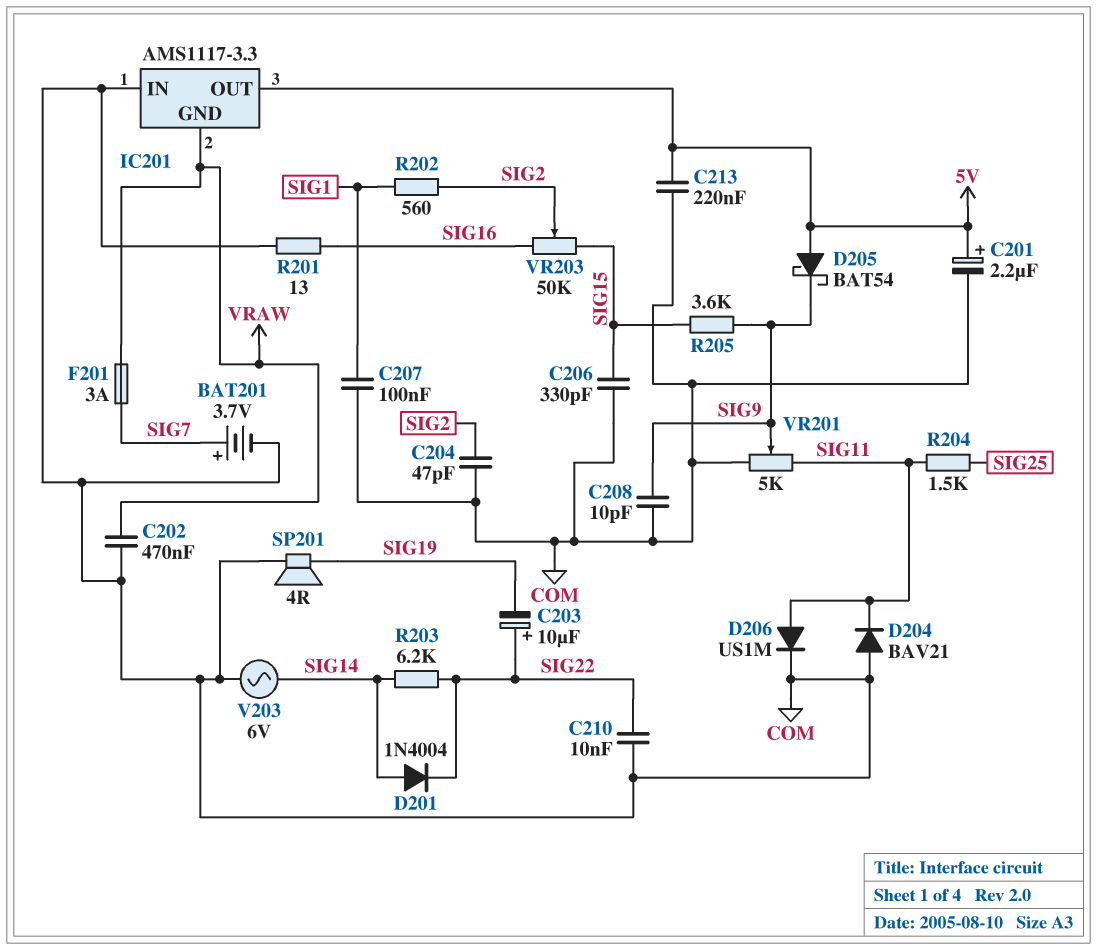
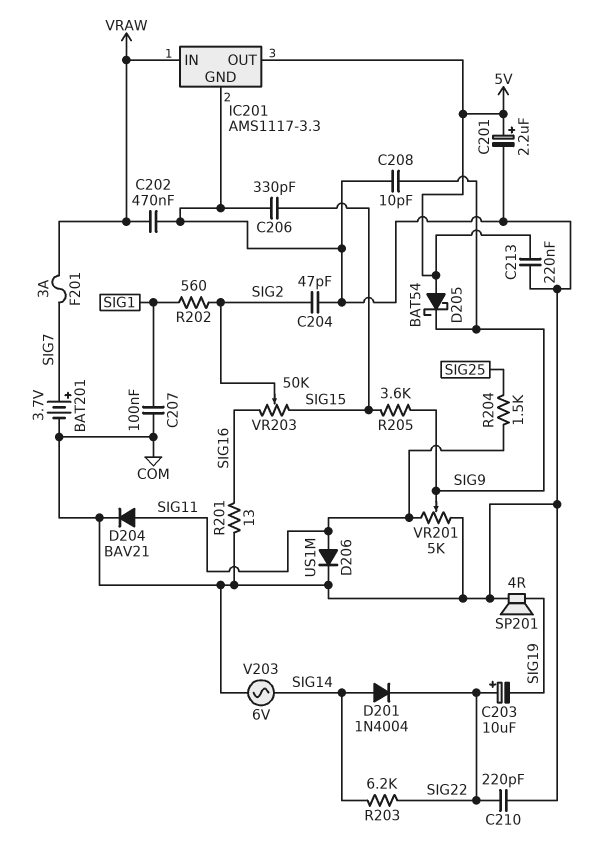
C210: 10nF (COM, SIG22) -> 220pF (COM, SIG22)
D204: diode BAV21 (A COM, K SIG11) -> diode BAV21 (A SIG11, K COM)
IC201 pin GND: VRAW -> COM
IC201 pin IN: COM -> VRAW

